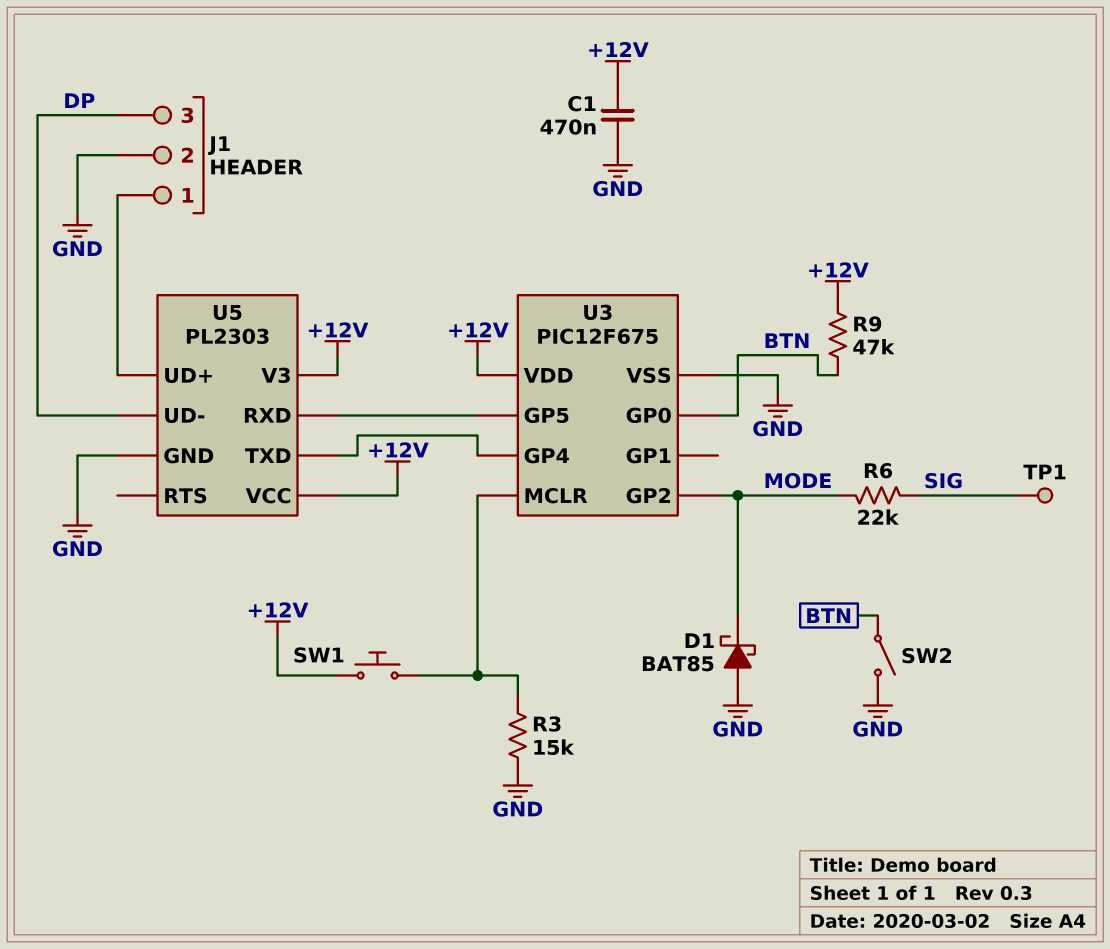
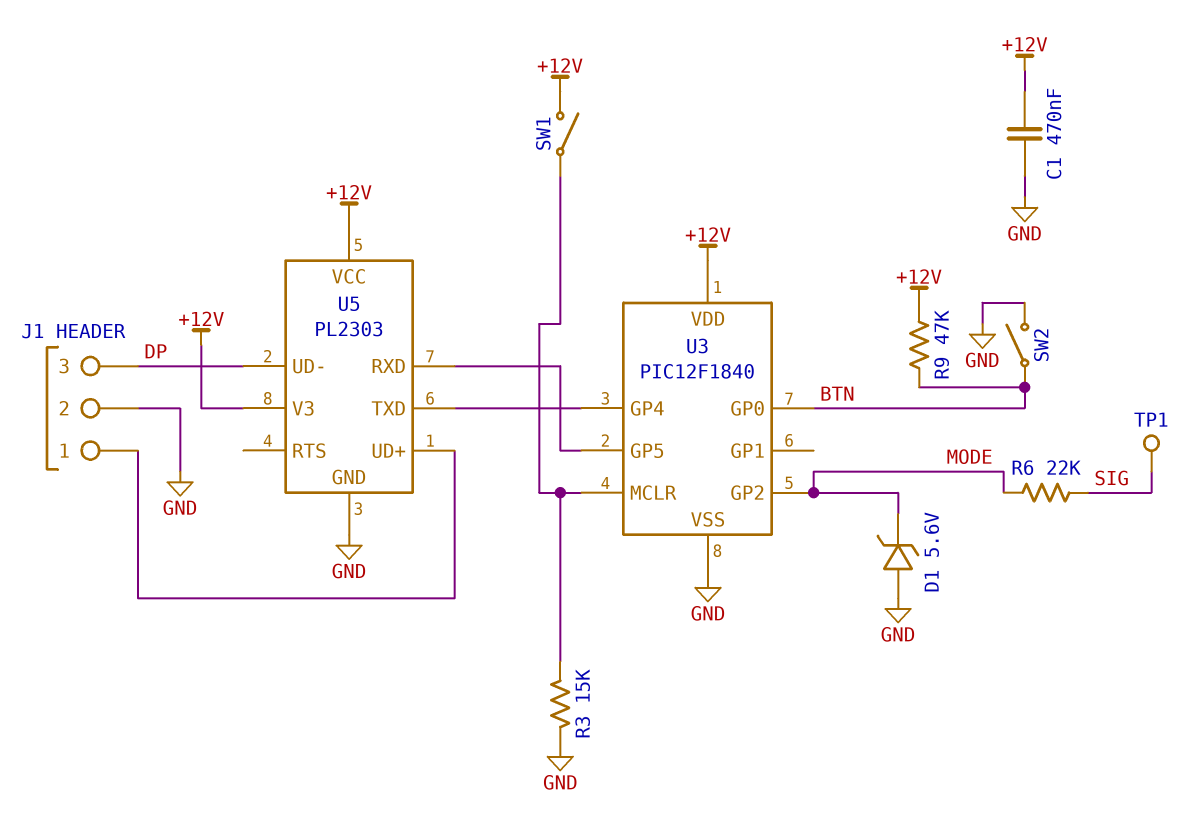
D1: schottky BAT85 (A GND, K MODE) -> zener 5.6V (A GND, K MODE)
SW1: button (+12V, U3/MCLR) -> switch (+12V, U3/MCLR)
U3: PIC12F675 -> PIC12F1840

